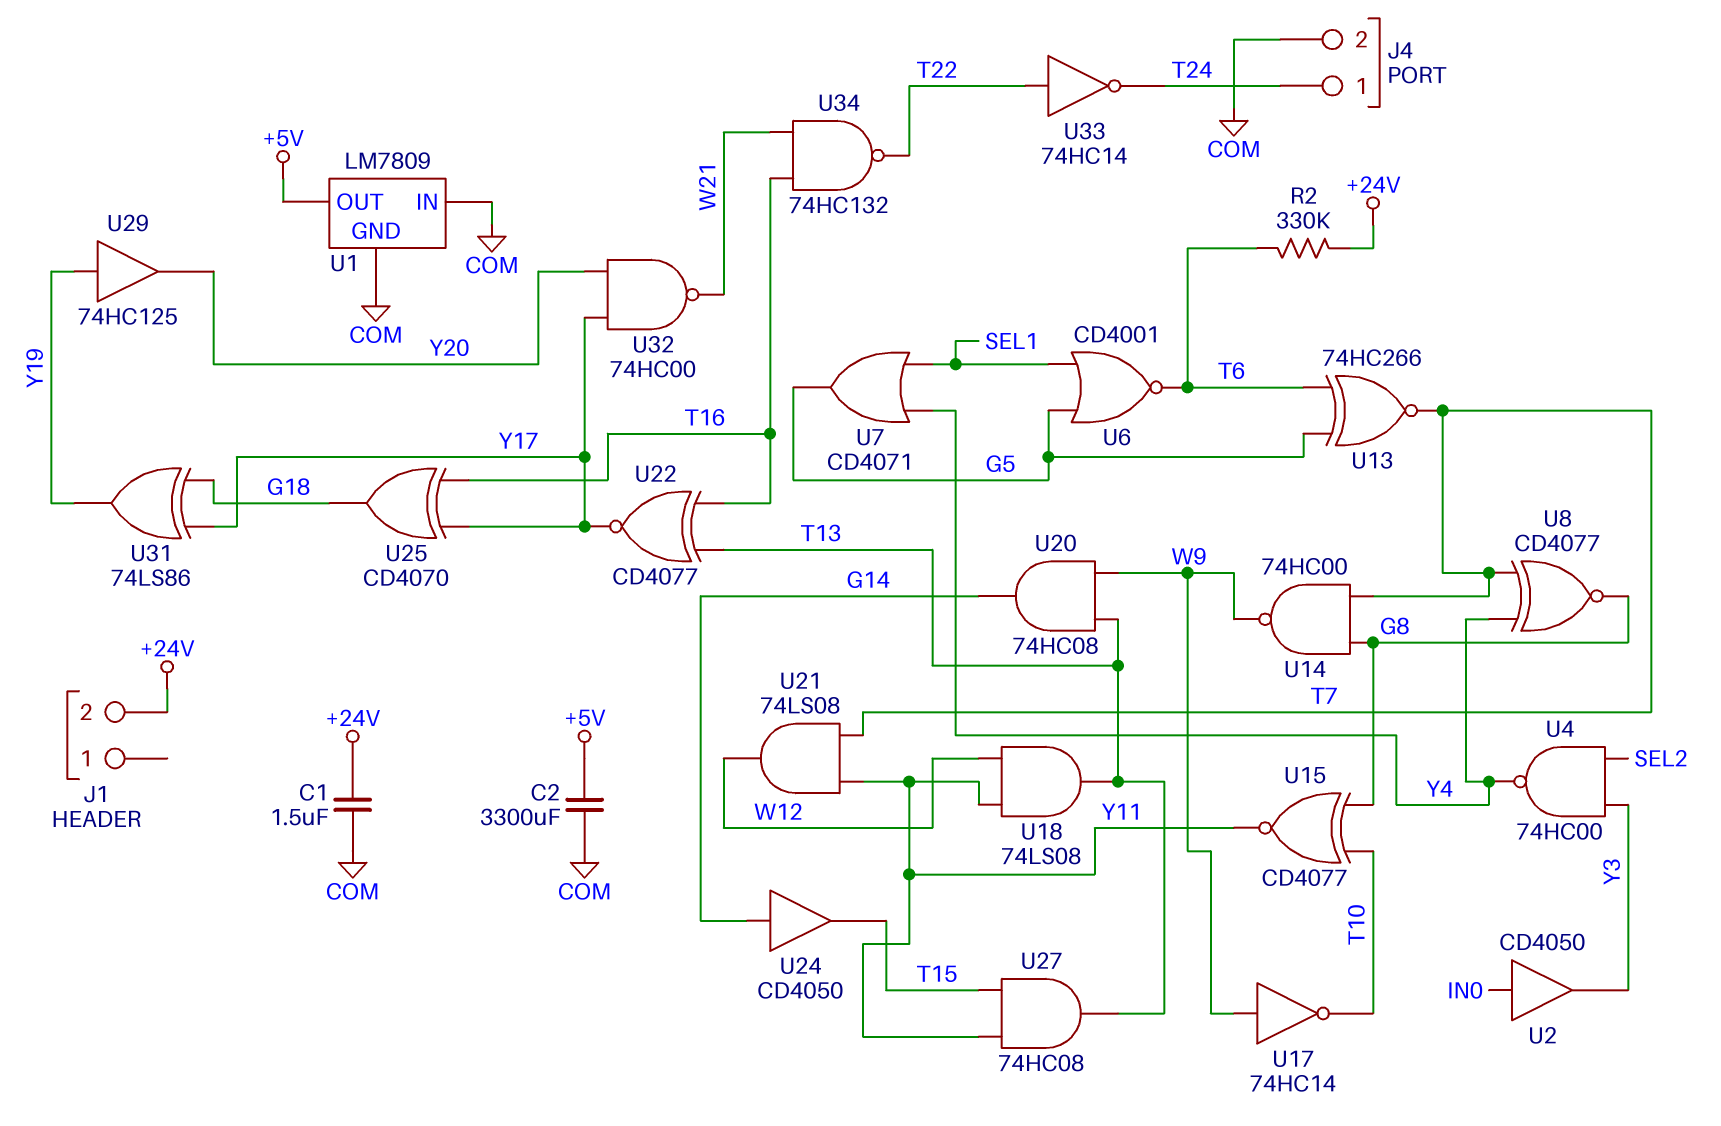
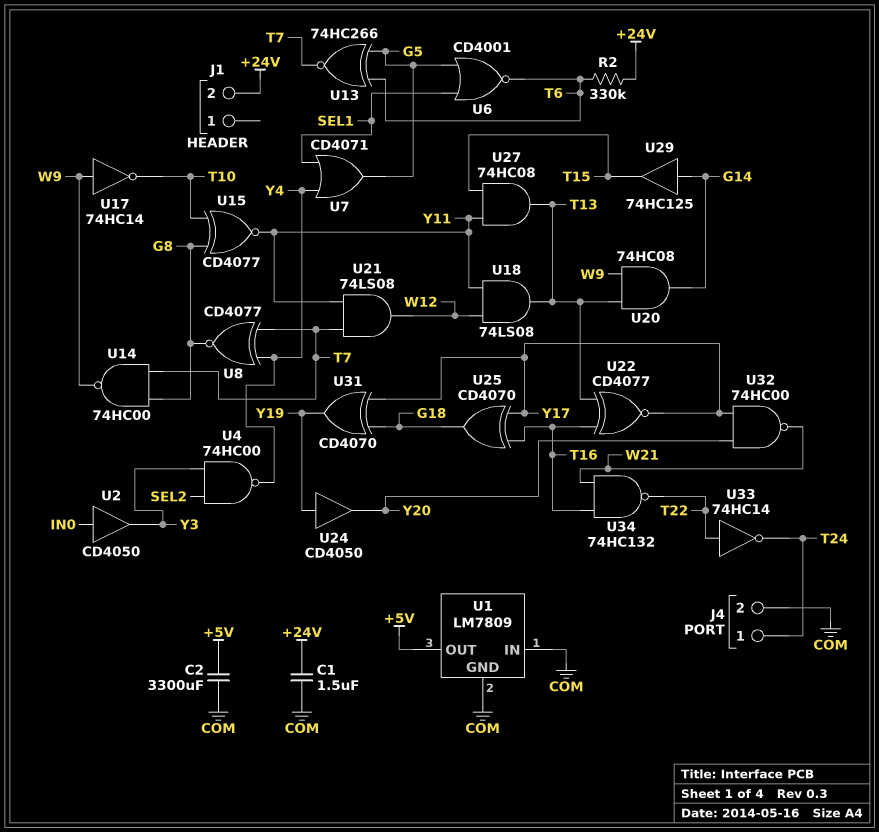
U24: buffer CD4050 (in G14, out T15) -> buffer CD4050 (in Y19, out Y20)
U29: buffer 74HC125 (in Y19, out Y20) -> buffer 74HC125 (in G14, out T15)
U31: XOR 74LS86 (in G18, in Y17, out Y19) -> XOR CD4070 (in G18, in Y17, out Y19)

